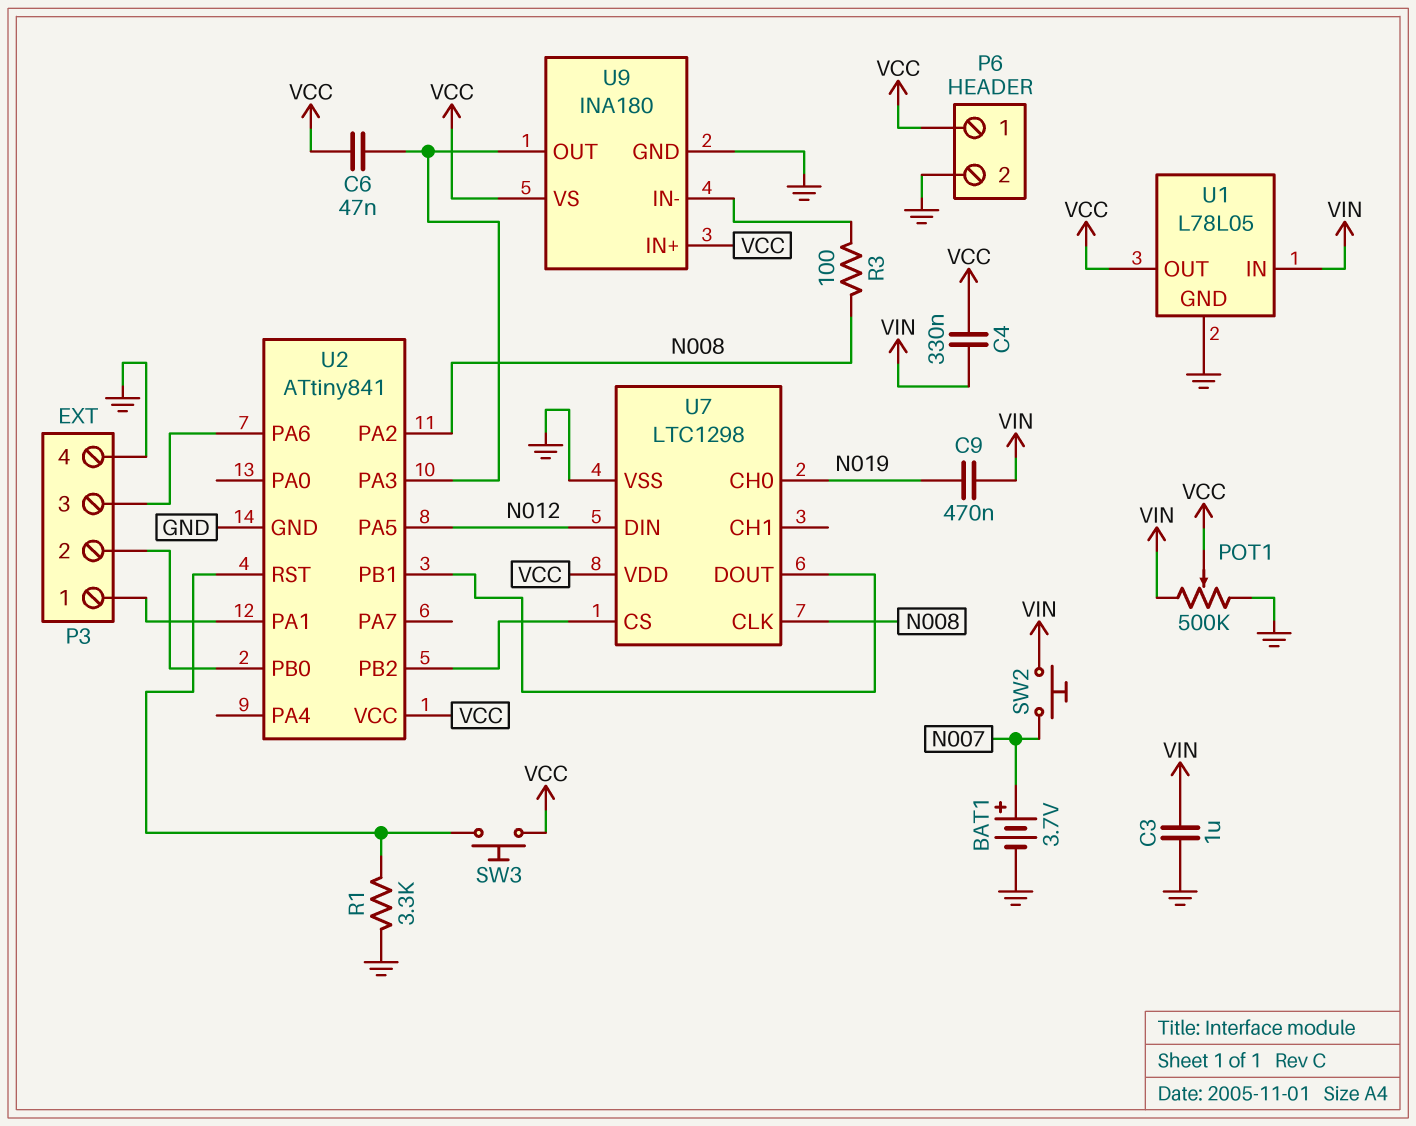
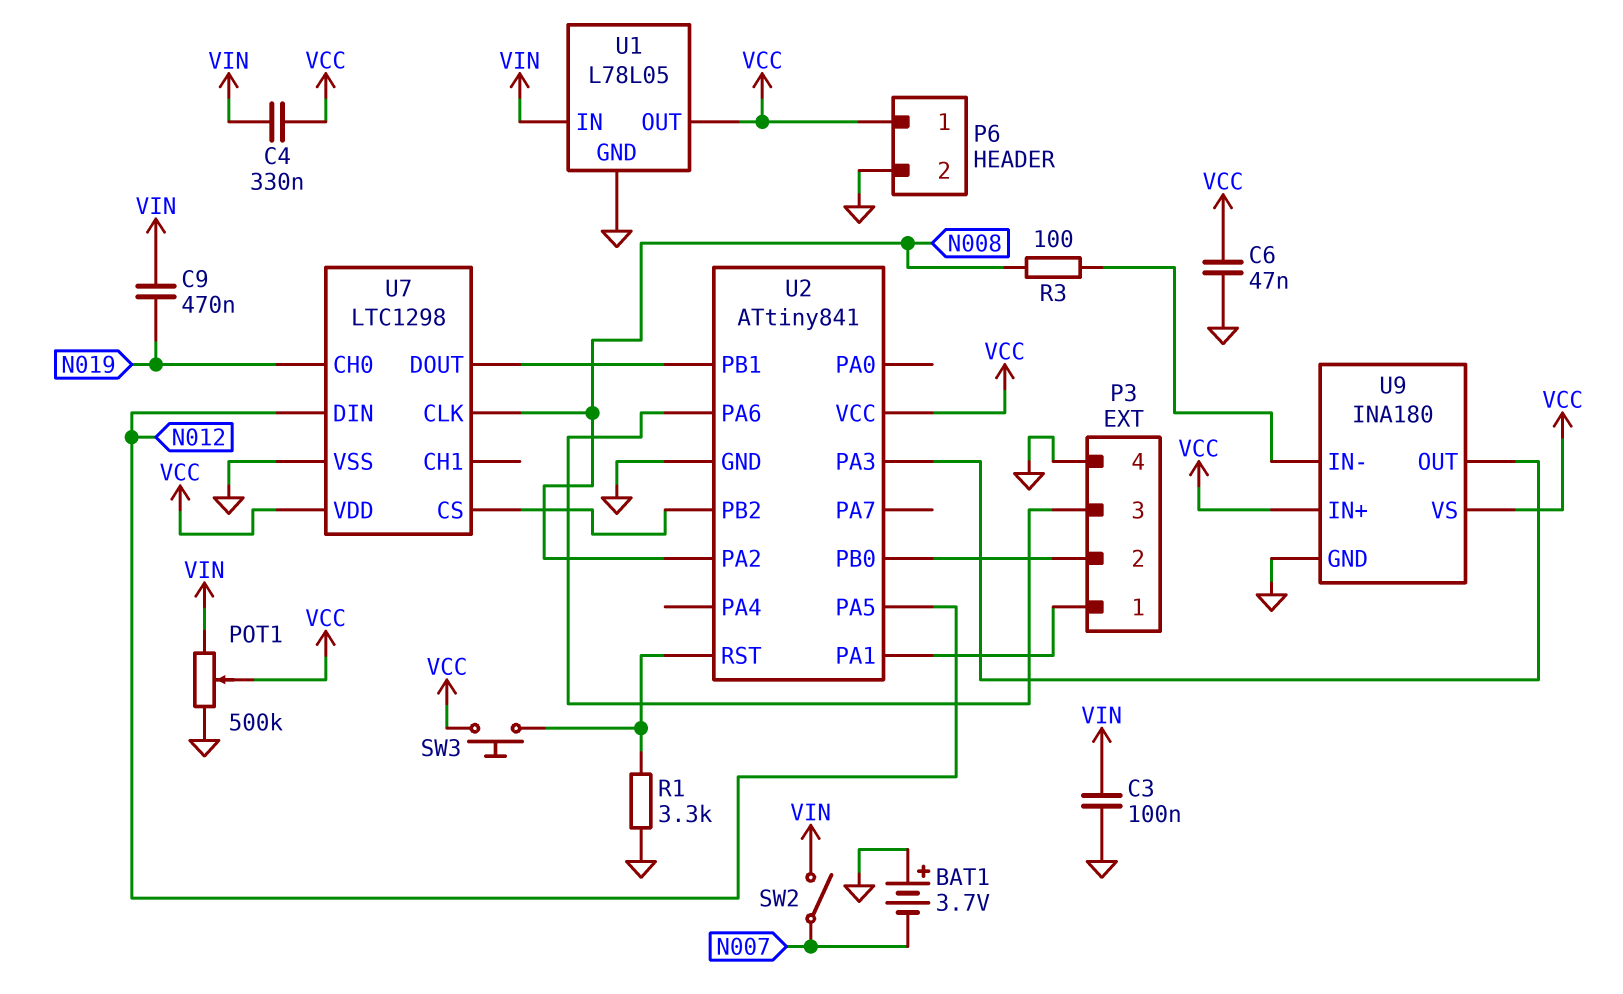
BAT1: 3.7V (plus N007, minus GND) -> 3.7V (plus GND, minus N007)
C3: 1uF (GND, VIN) -> 100nF (GND, VIN)
C6: 47nF (U2/PA3, VCC) -> 47nF (GND, VCC)
SW2: button (N007, VIN) -> switch (N007, VIN)

